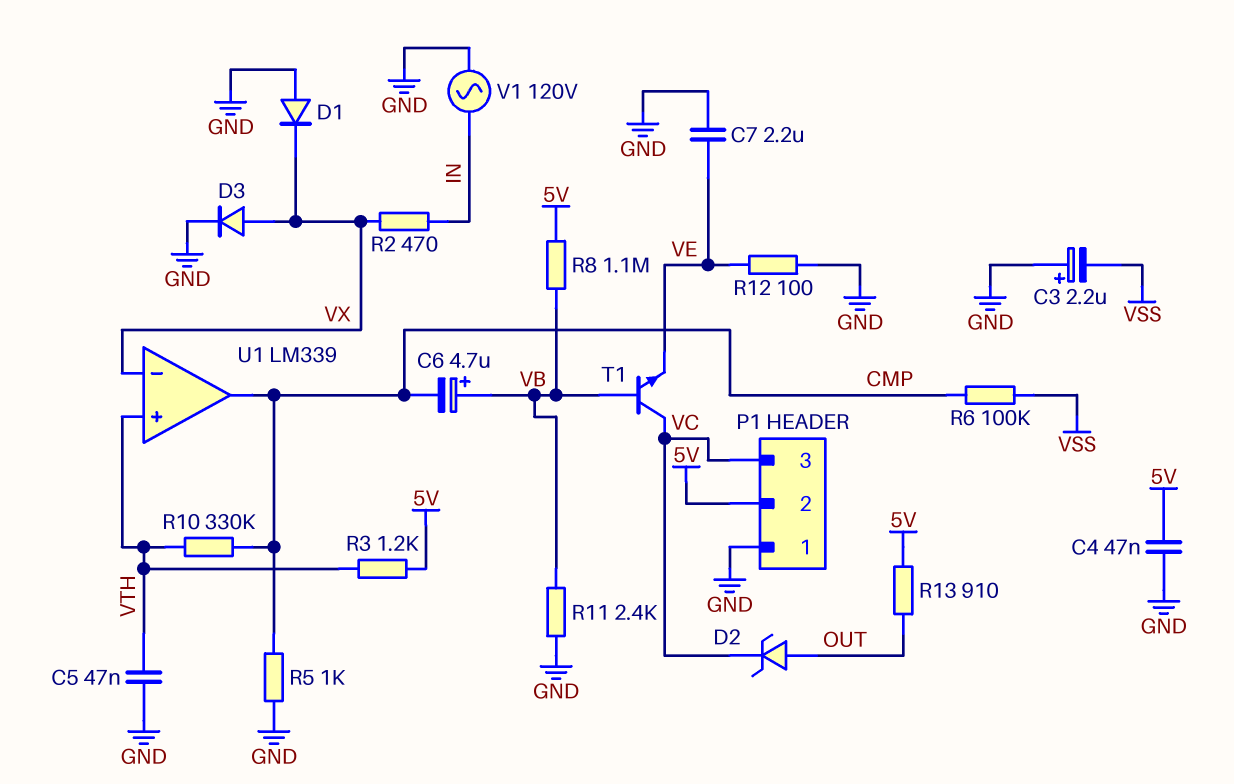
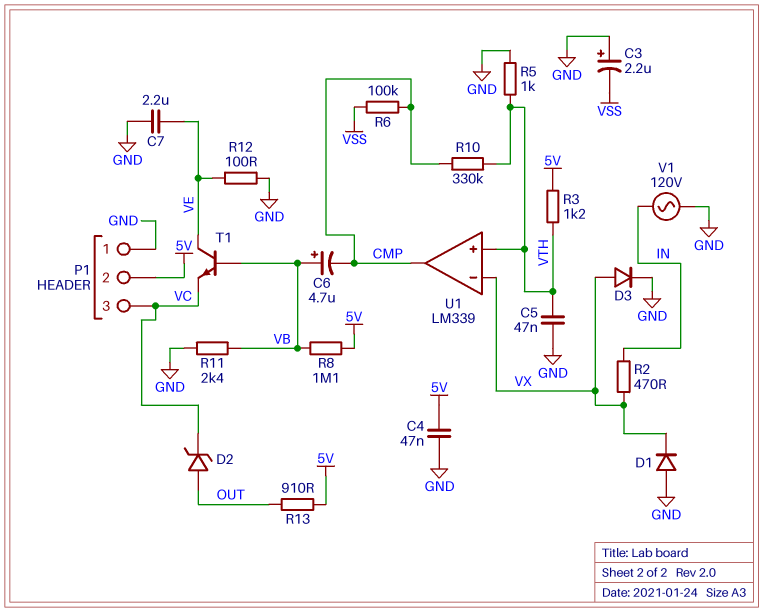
R5: 1k (CMP, GND) -> 1k (GND, VTH)
T1: NPN (B VB, C VC, E VE) -> NPN (B VB, C VE, E VC)

